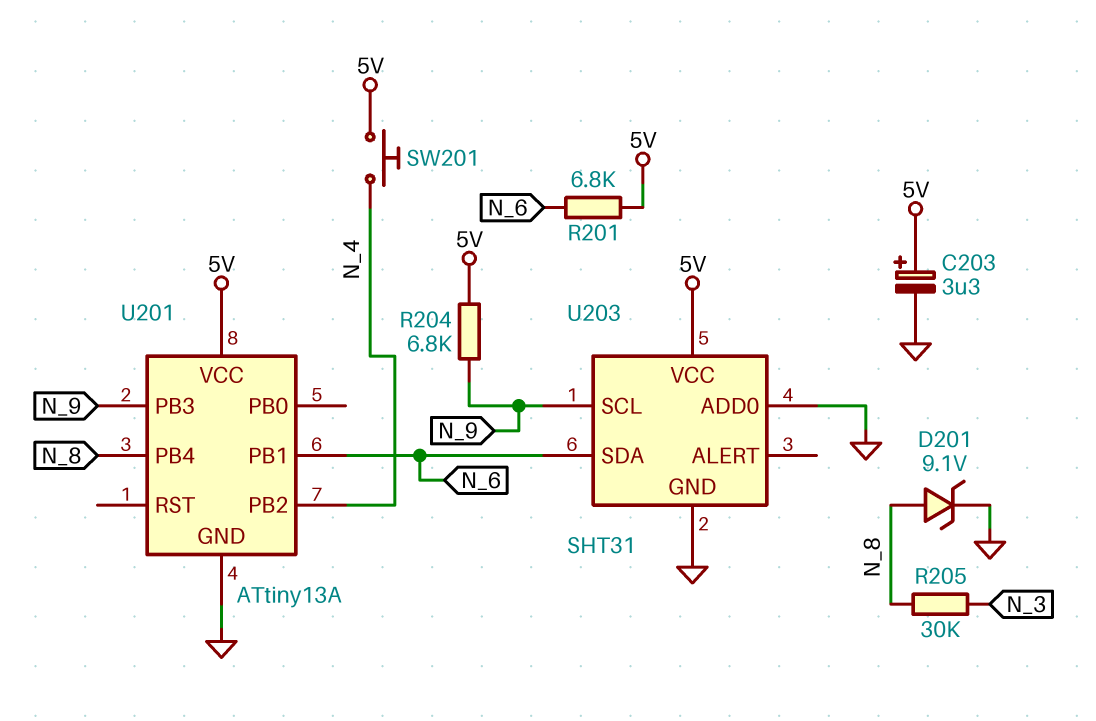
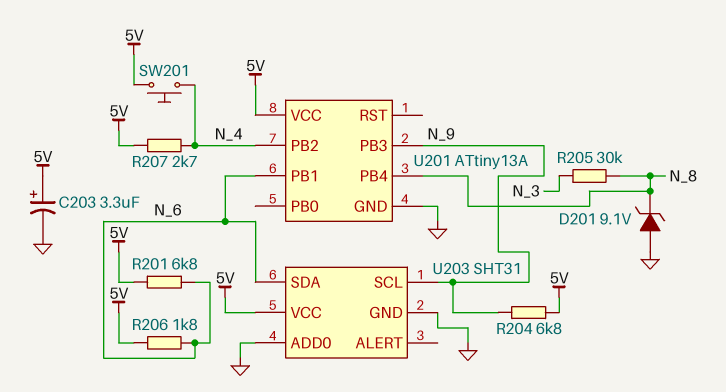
D201: zener 9.1V (A N_8, K GND) -> zener 9.1V (A GND, K N_8)
R206: none -> 1.8k (5V, N_6)
R207: none -> 2.7k (5V, N_4)

